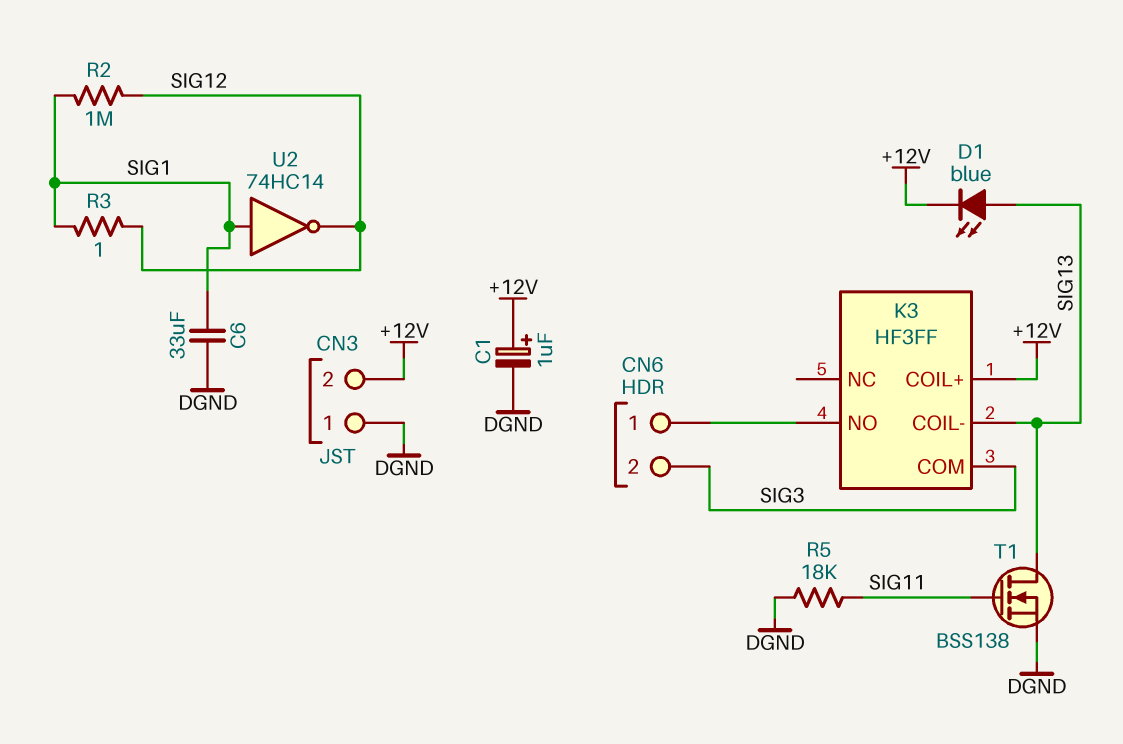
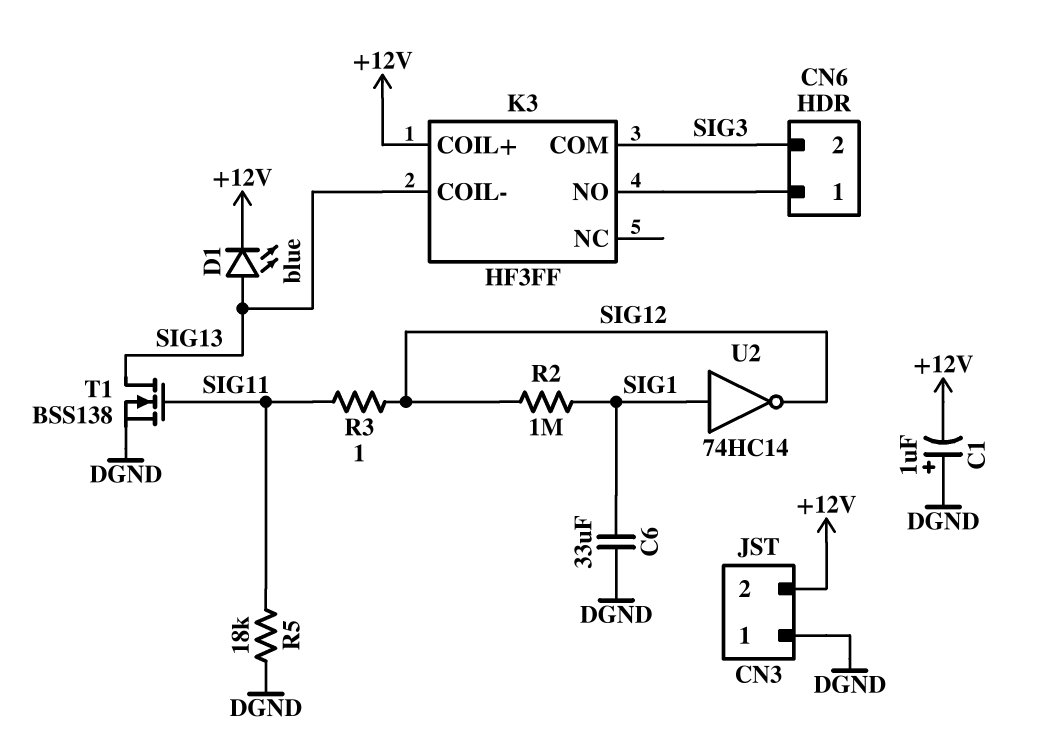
C1: 1uF (plus +12V, minus DGND) -> 1uF (plus DGND, minus +12V)
R3: 1 (SIG1, SIG12) -> 1 (SIG11, SIG12)

